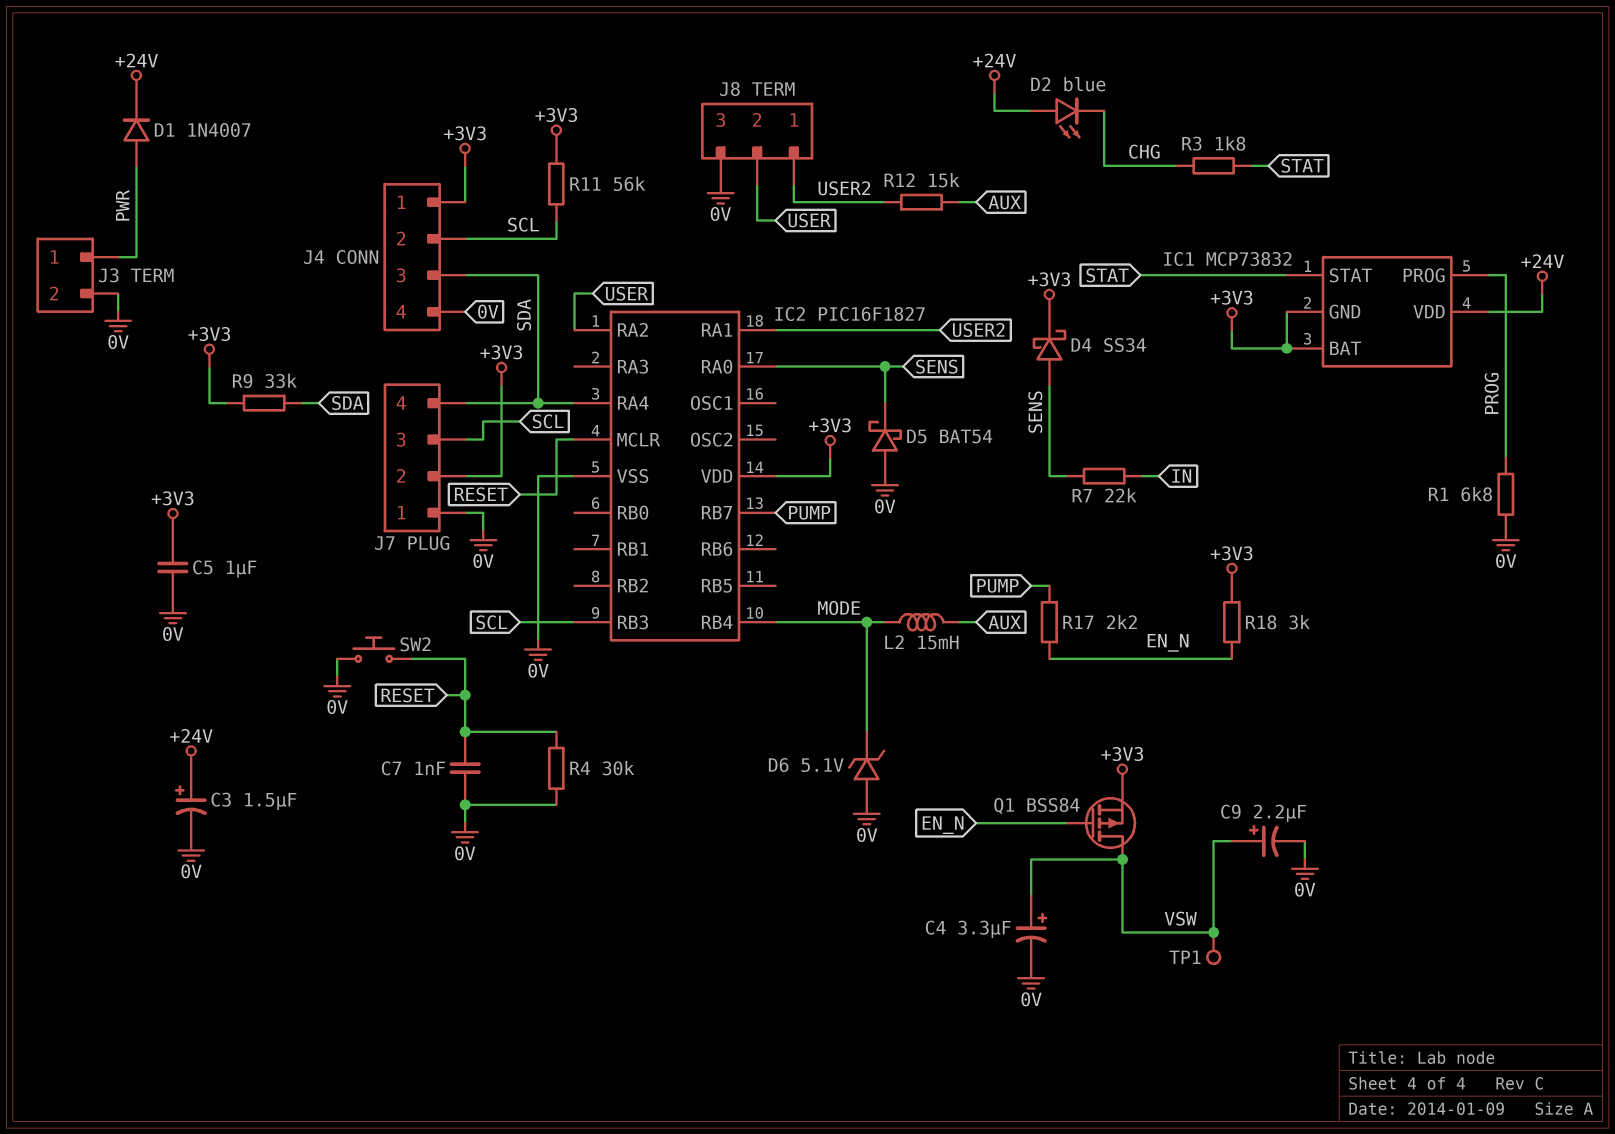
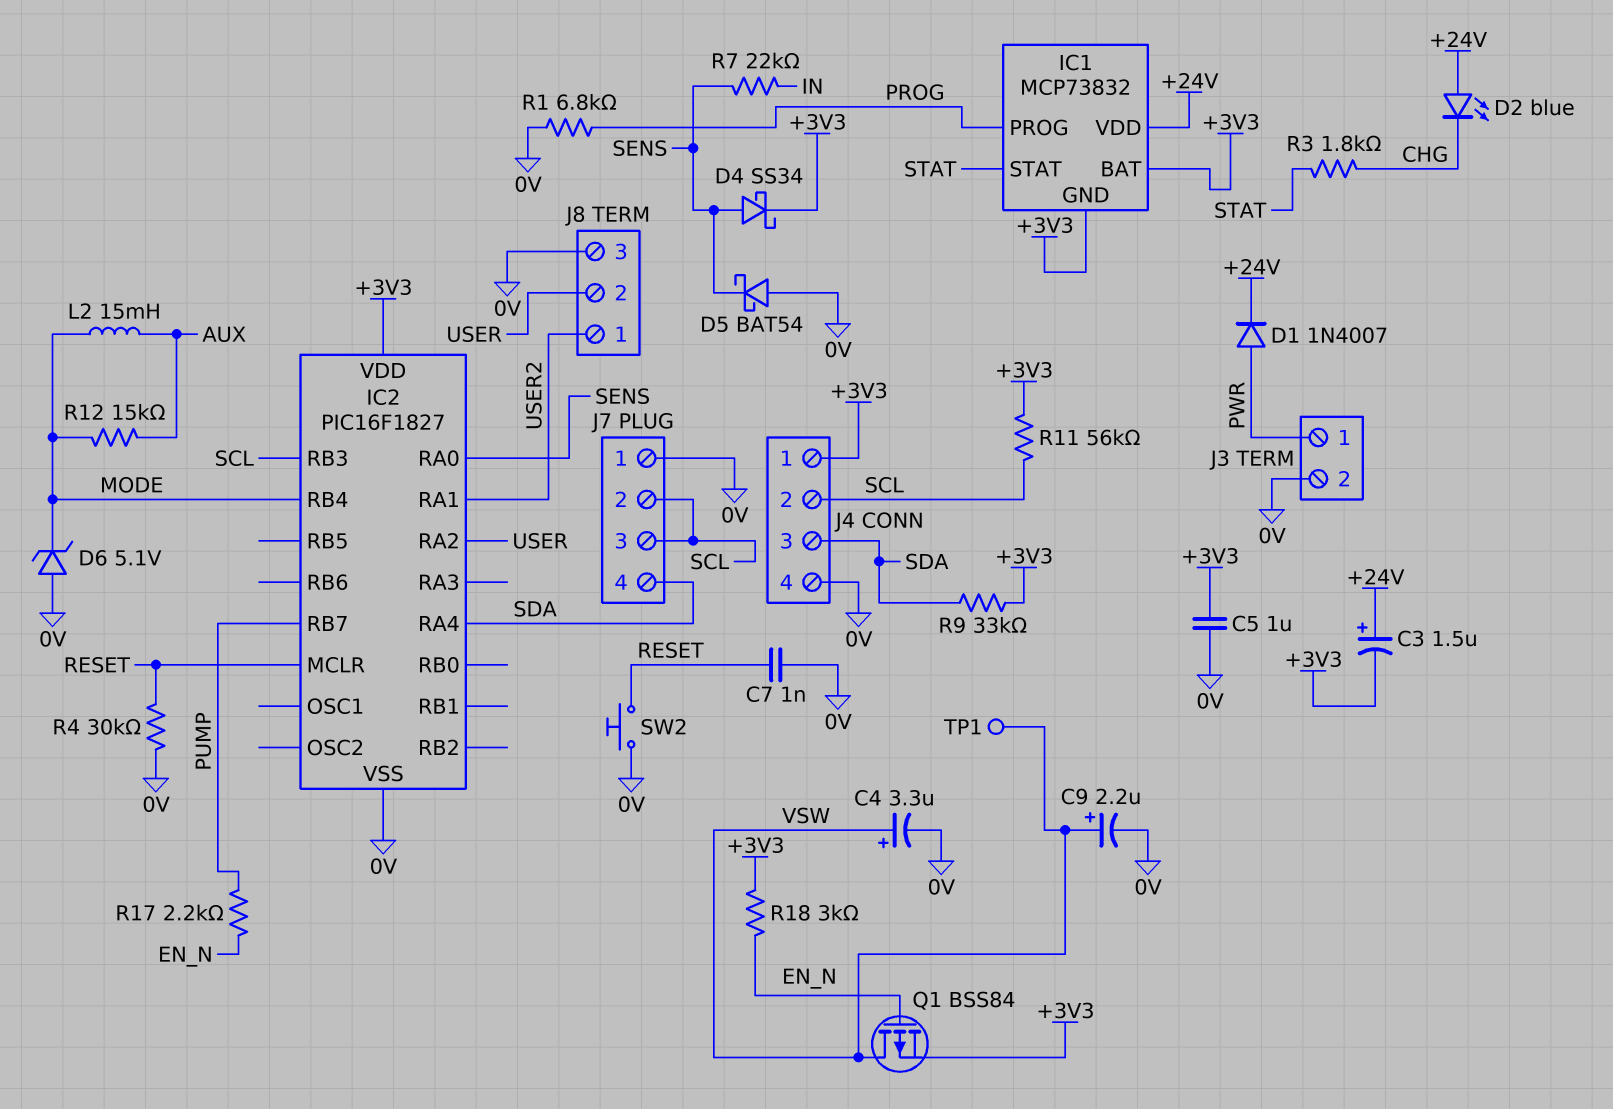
C3: 1.5uF (plus +24V, minus 0V) -> 1.5uF (plus +24V, minus +3V3)
J7 pin 2: +3V3 -> SCL
R12: 15k (AUX, USER2) -> 15k (AUX, MODE)

